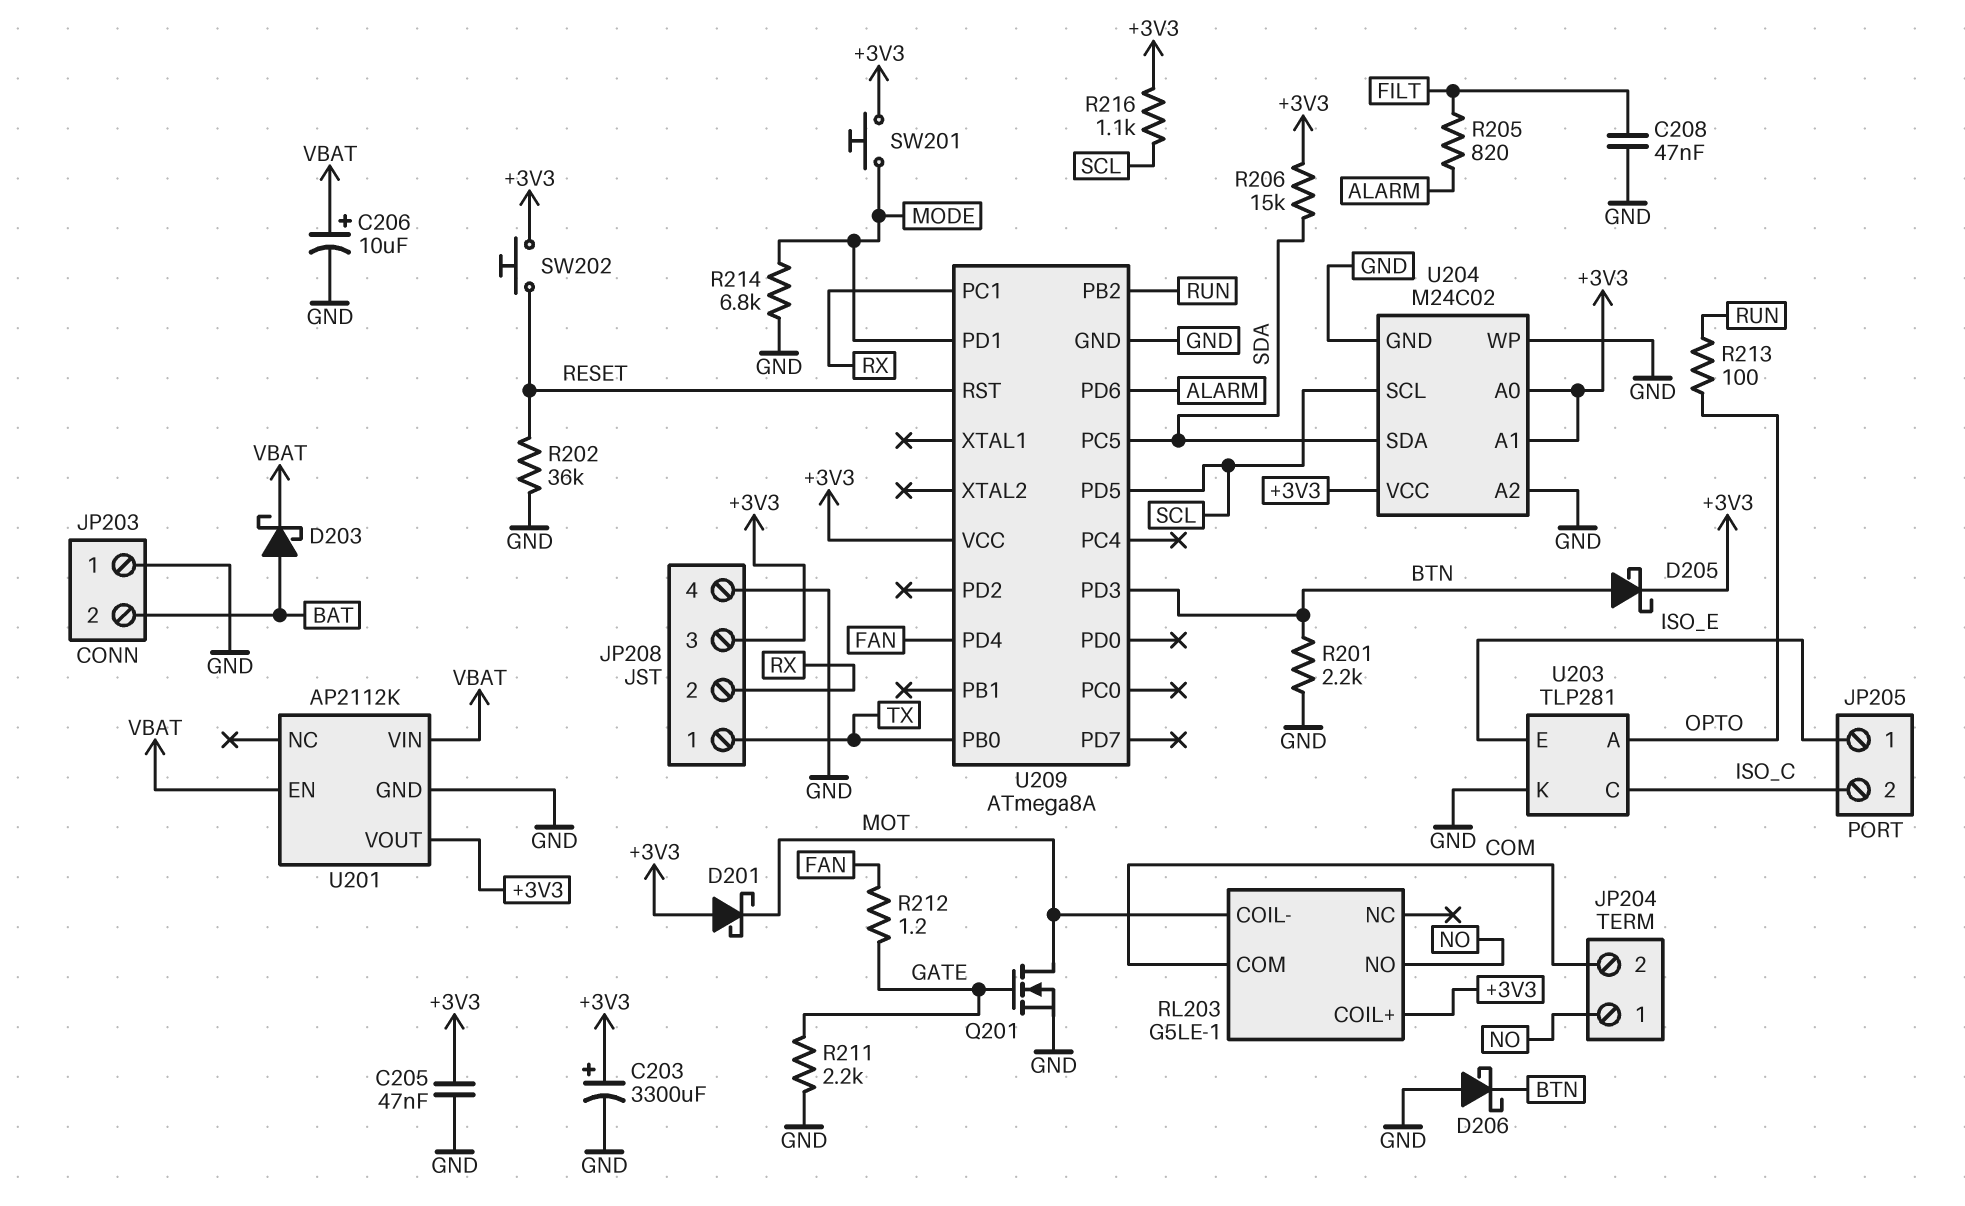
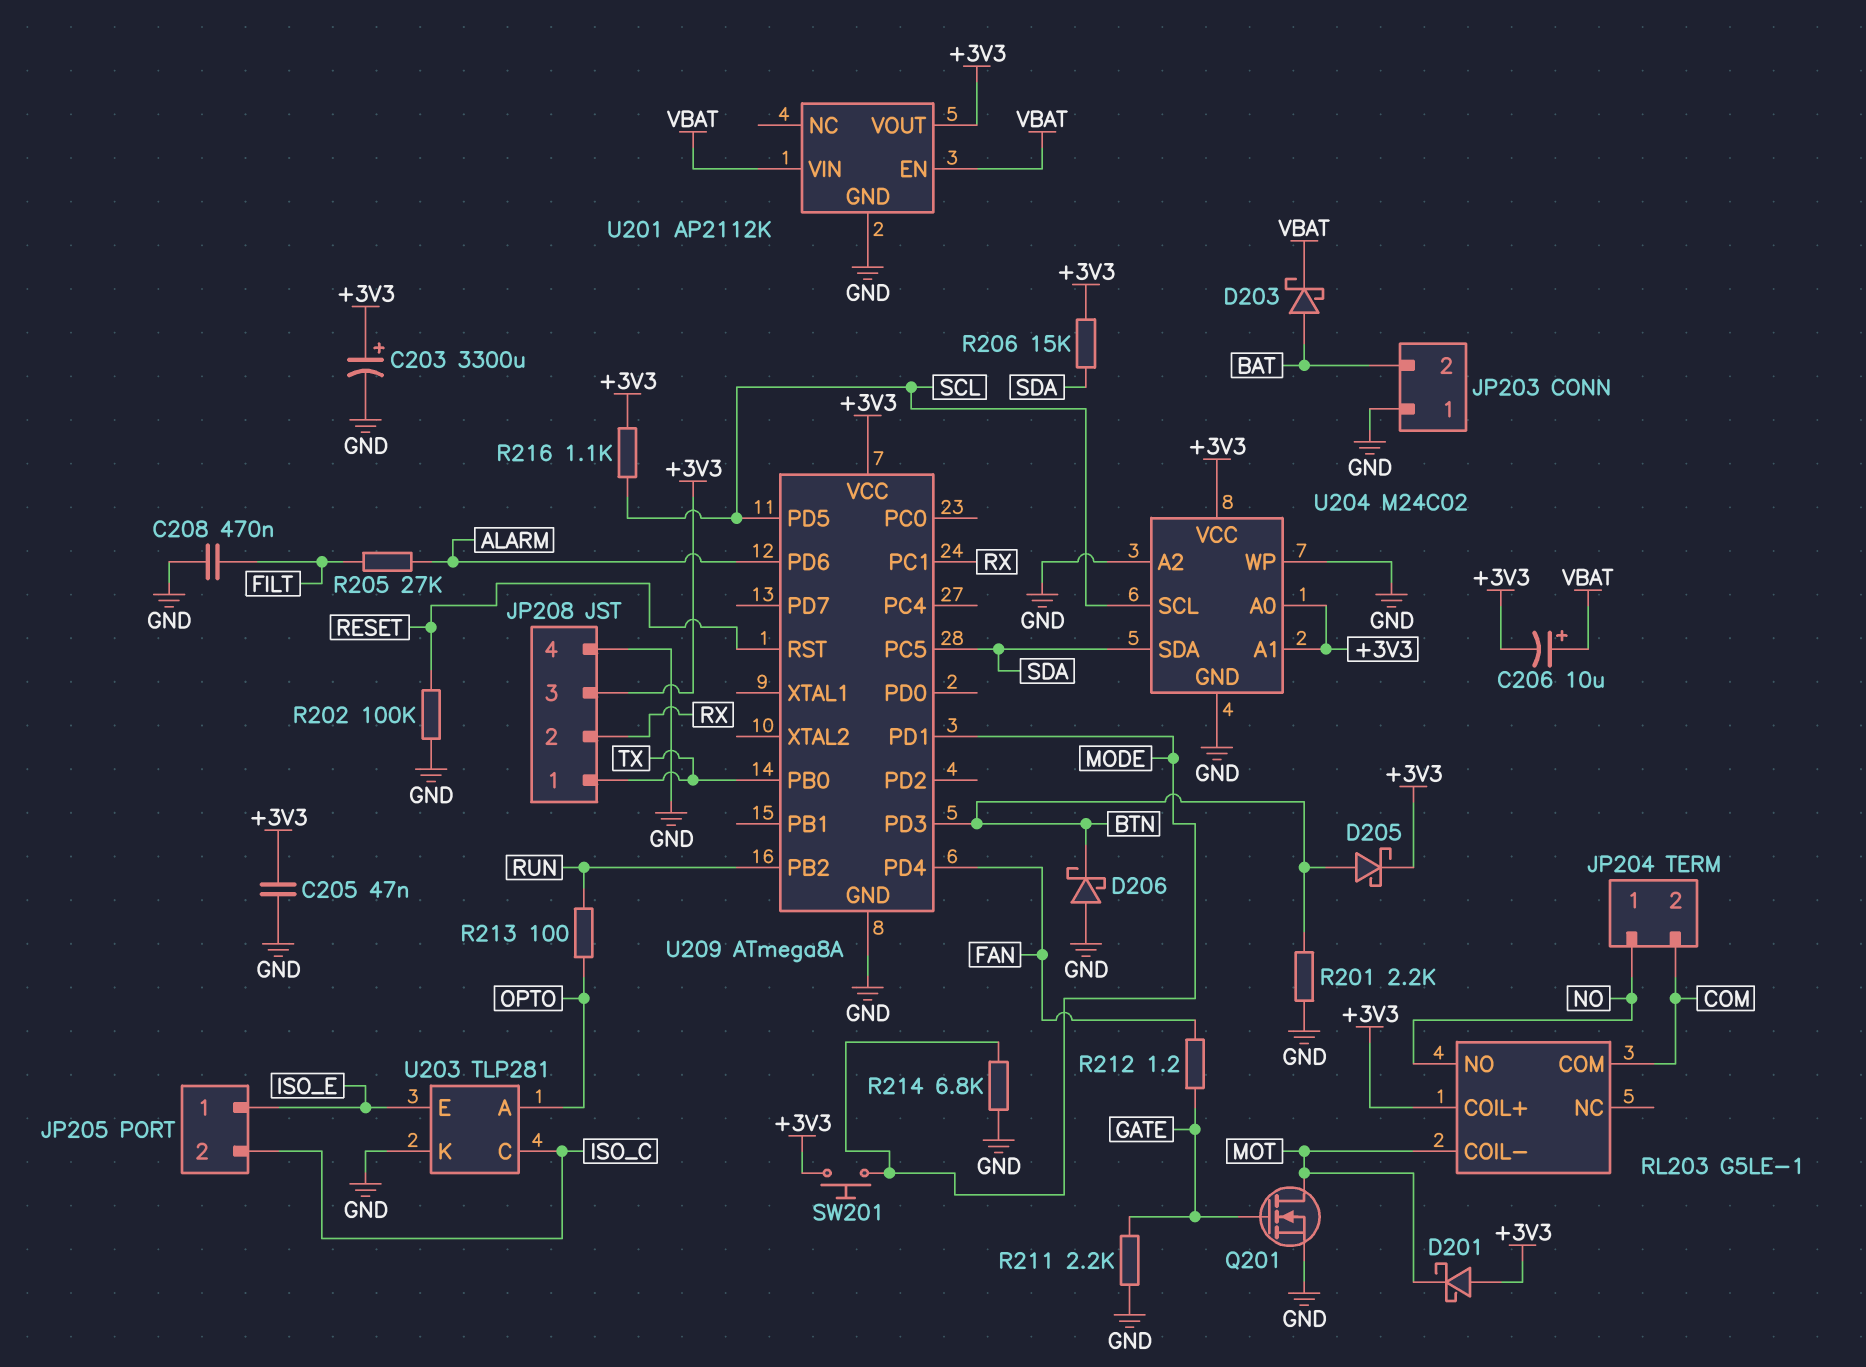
C206: 10uF (plus VBAT, minus GND) -> 10uF (plus VBAT, minus +3V3)
C208: 47nF (FILT, GND) -> 470nF (FILT, GND)
R202: 36k (GND, RESET) -> 100k (GND, RESET)
R205: 820 (ALARM, FILT) -> 27k (ALARM, FILT)
SW202: button (+3V3, RESET) -> none

